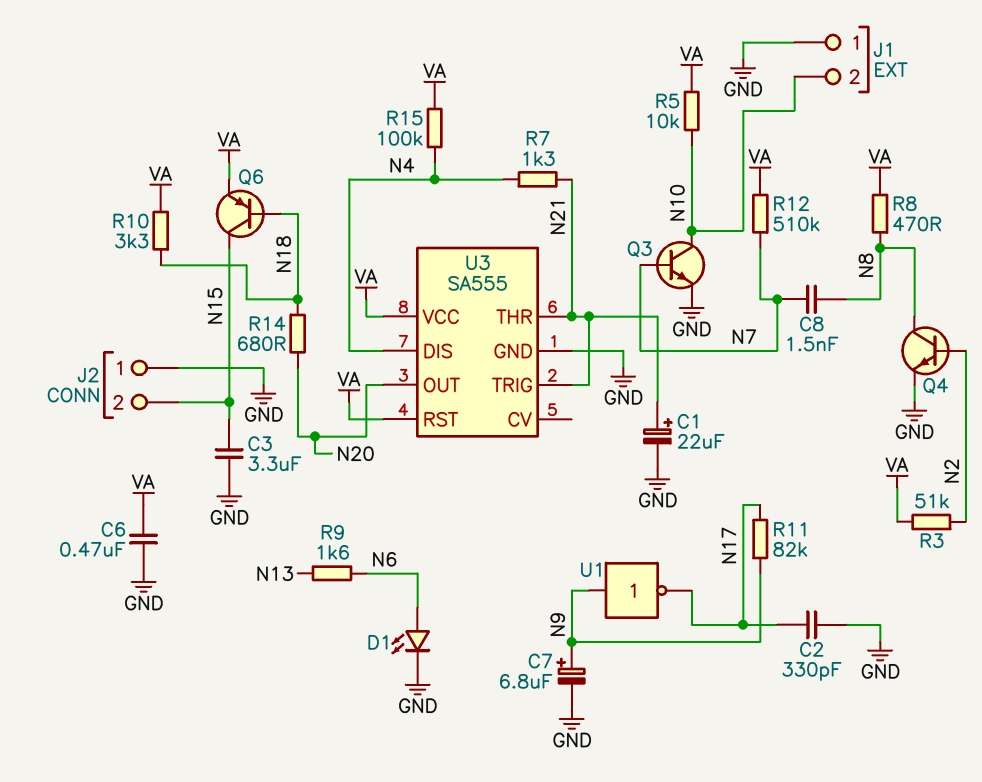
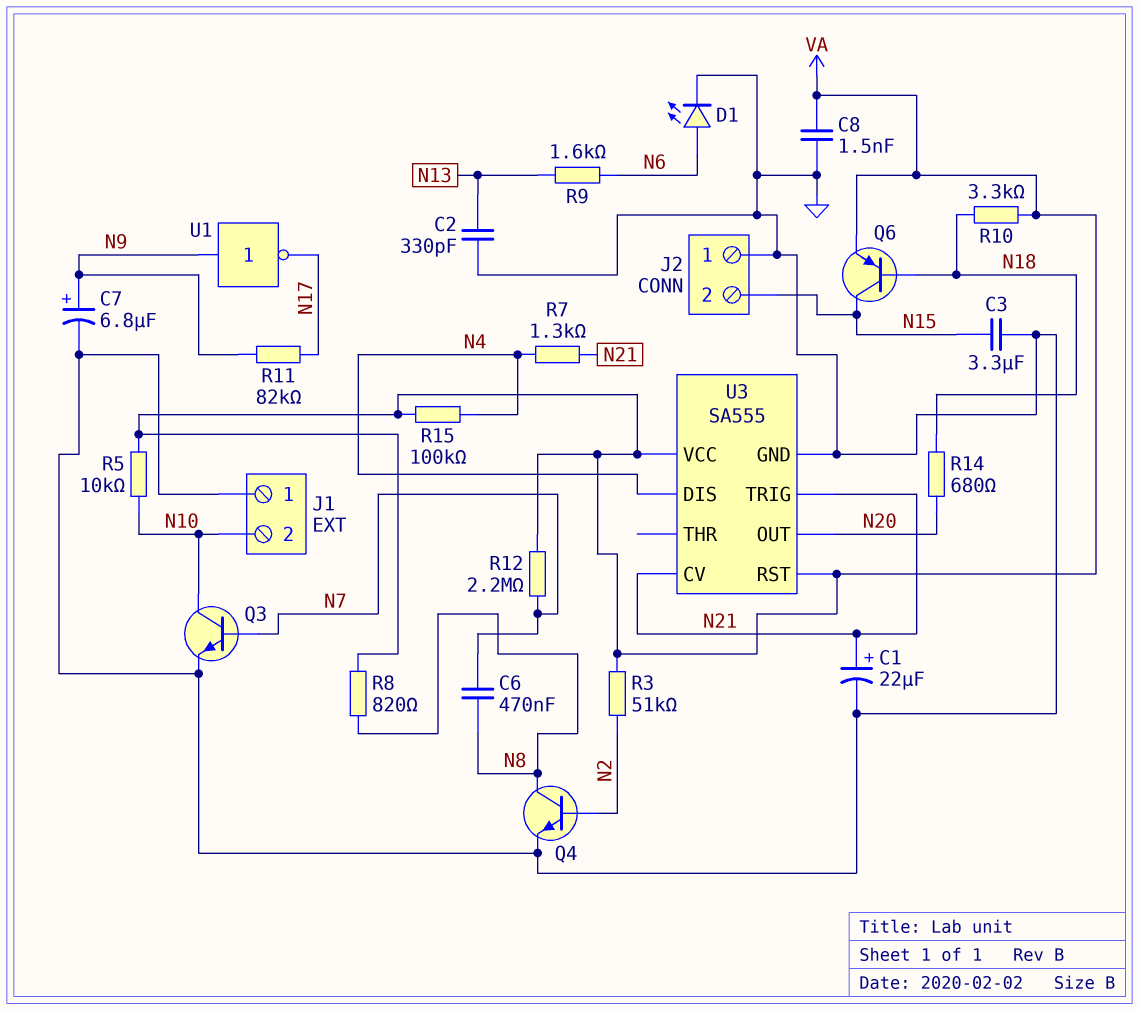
C2: 330pF (GND, N17) -> 330pF (GND, N13)
C6: 470nF (GND, VA) -> 470nF (N7, N8)
C8: 1.5nF (N7, N8) -> 1.5nF (GND, VA)
R8: 470 (N8, VA) -> 820 (N8, VA)
R12: 510k (N7, VA) -> 2.2M (N7, VA)
U3 pin CV: none -> N21
U3 pin THR: N21 -> none

